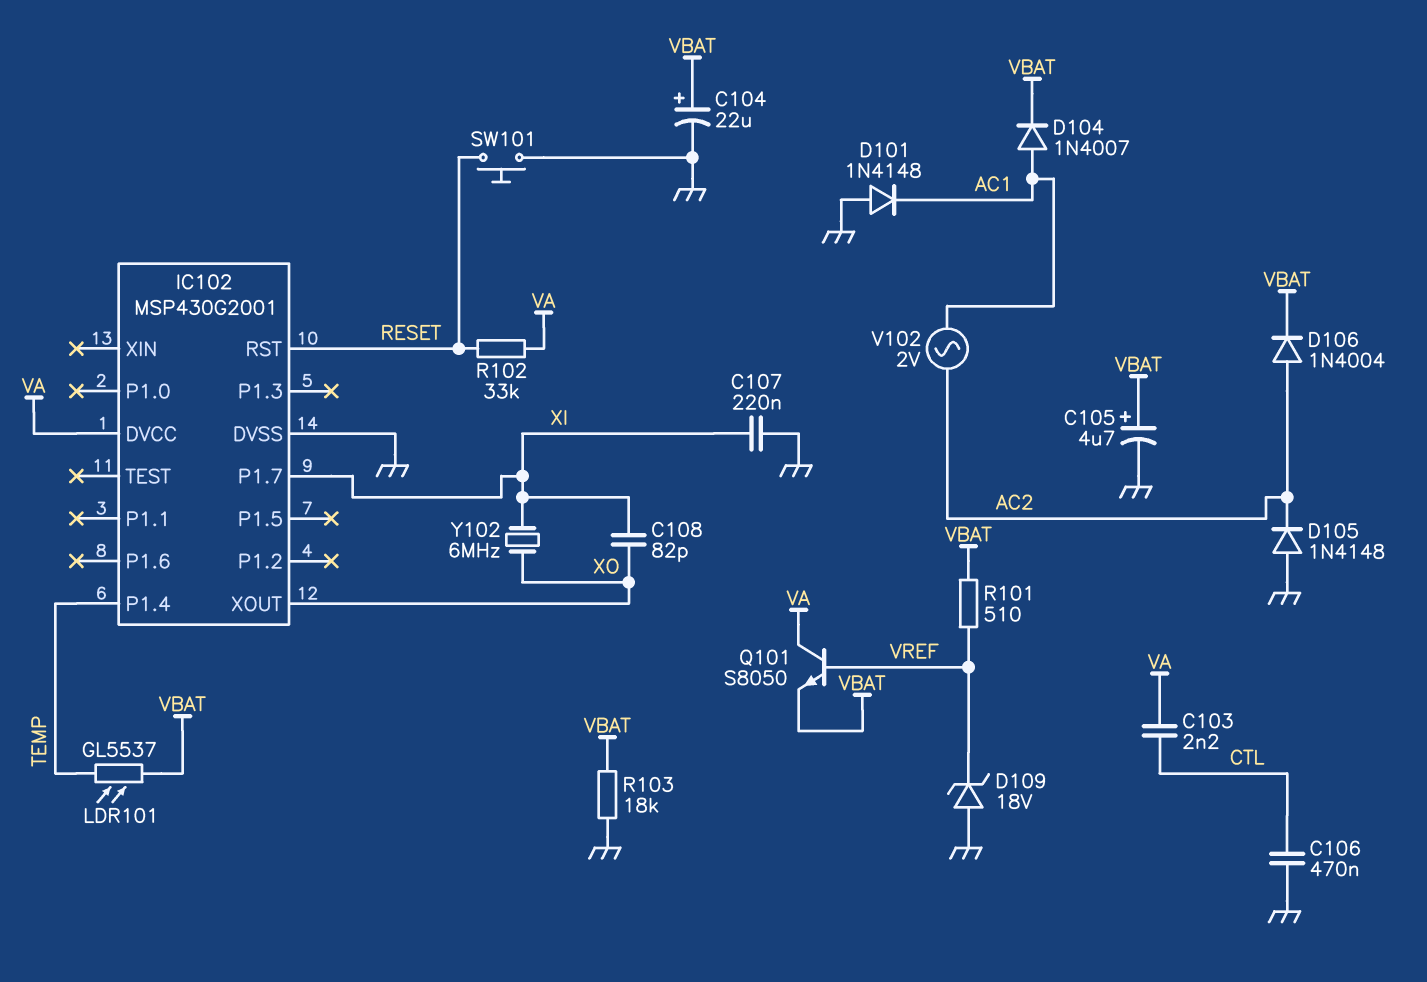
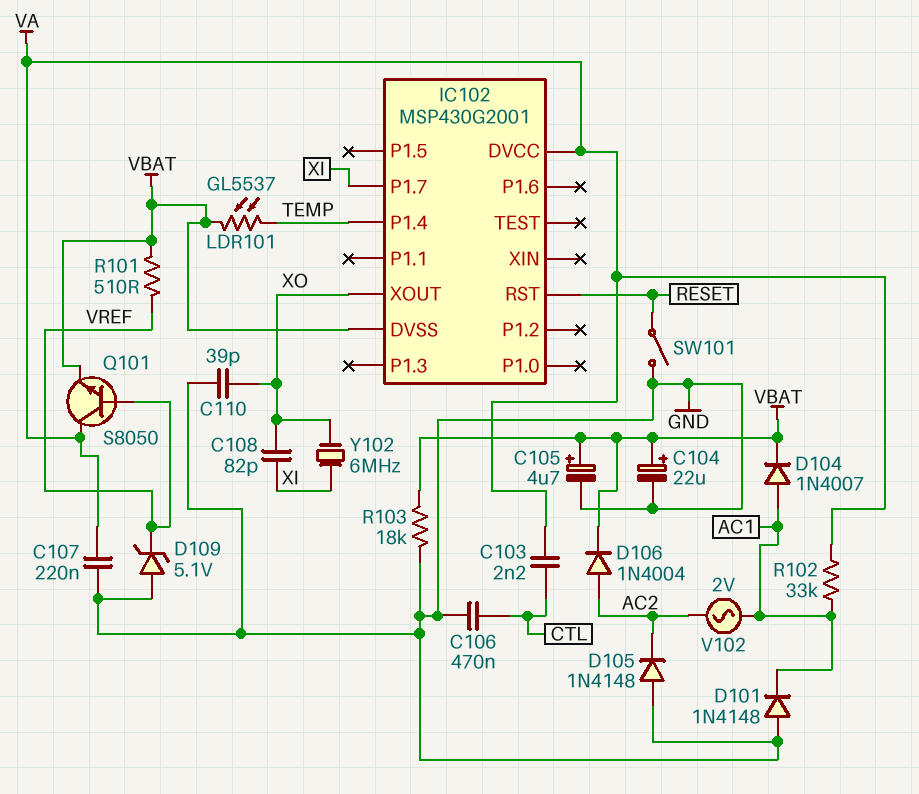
C107: 220nF (GND, XI) -> 220nF (GND, VA)
C110: none -> 39pF (GND, XO)
D109: zener 18V (A GND, K VREF) -> zener 5.1V (A GND, K VREF)
IC102 pin DVSS: GND -> VBAT
R102: 33k (RESET, VA) -> 33k (AC1, VA)
SW101: button (GND, RESET) -> switch (GND, RESET)

